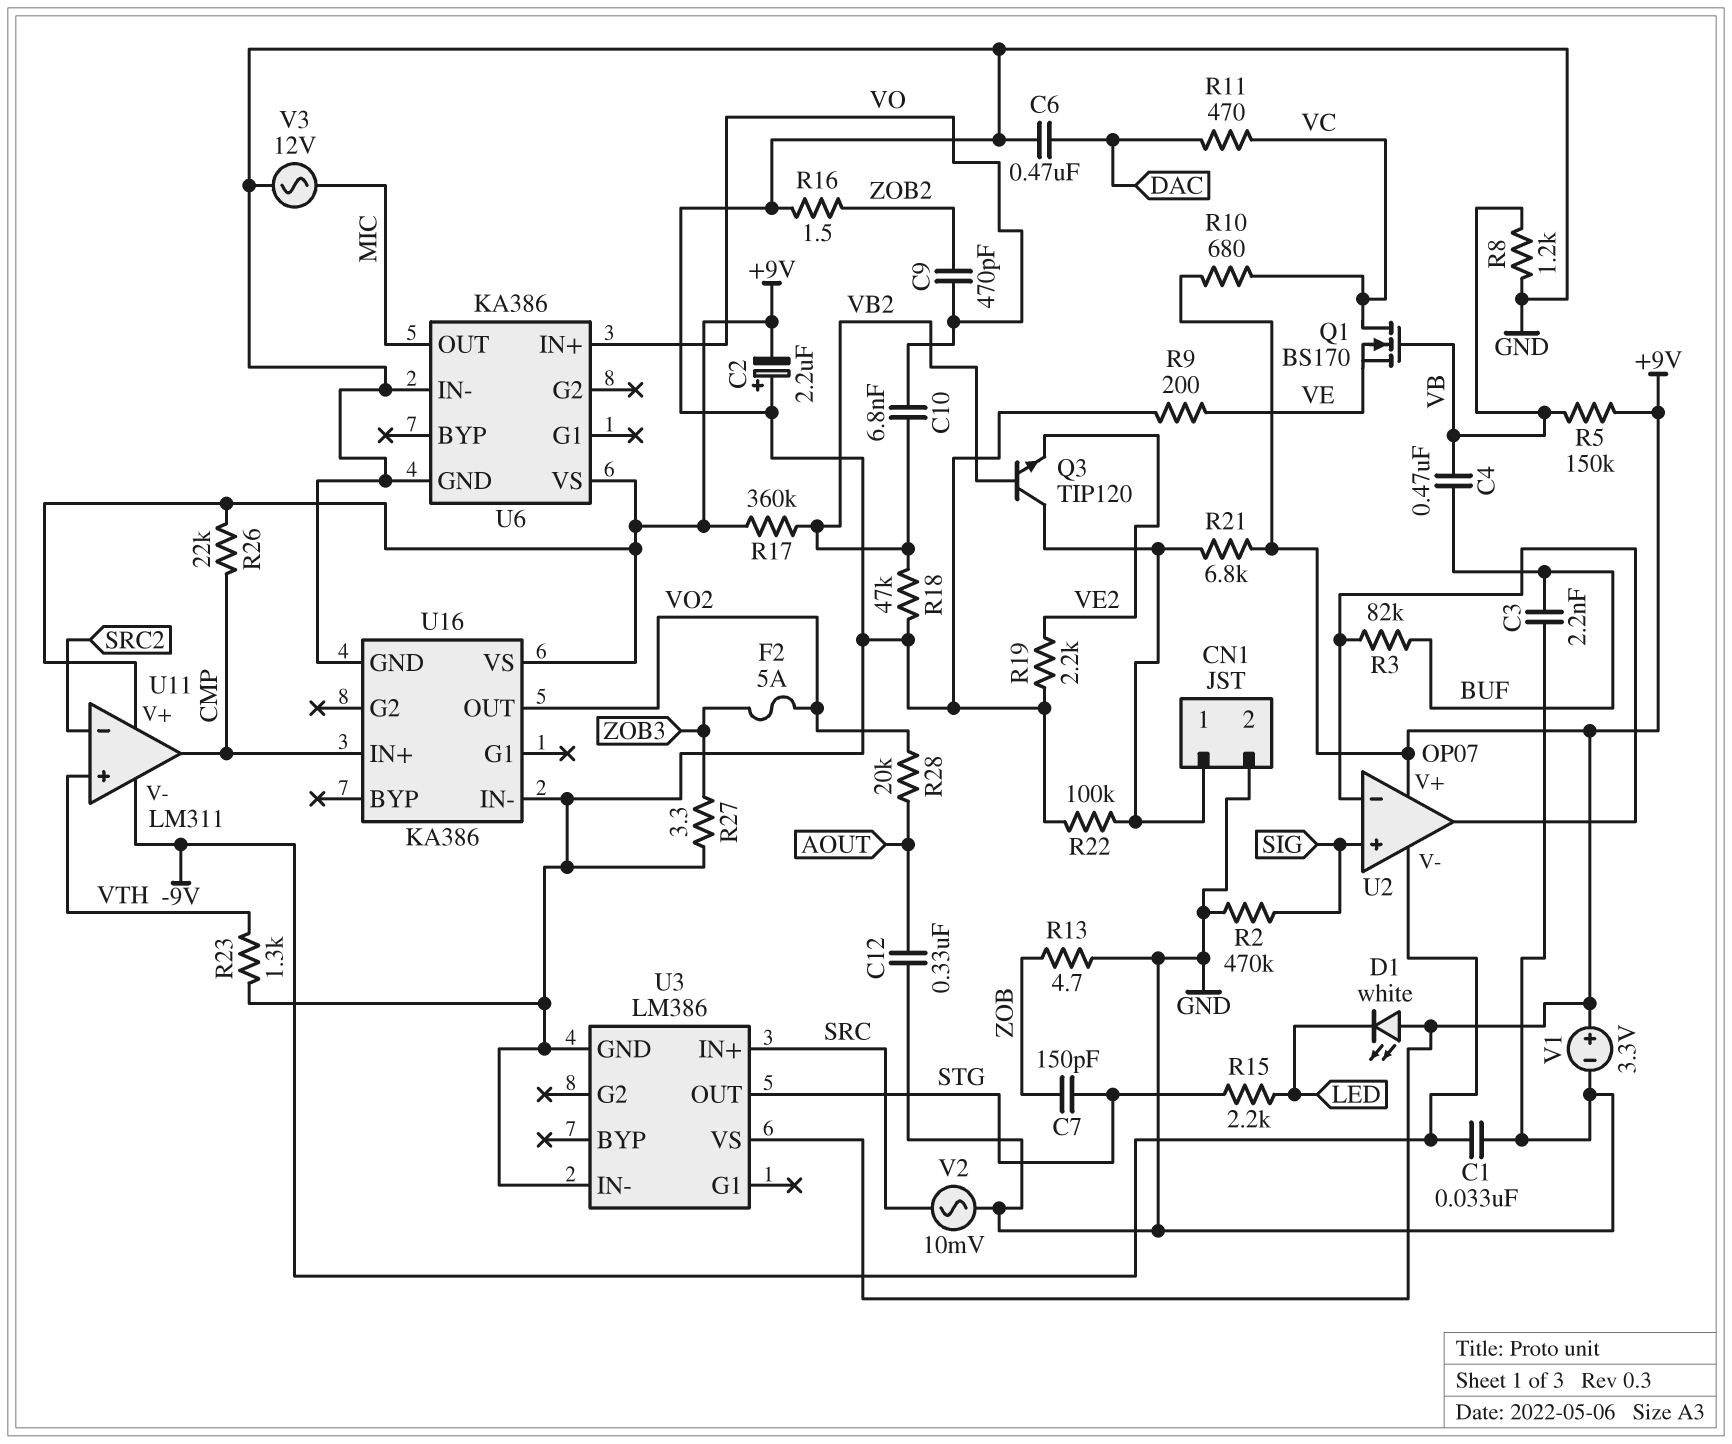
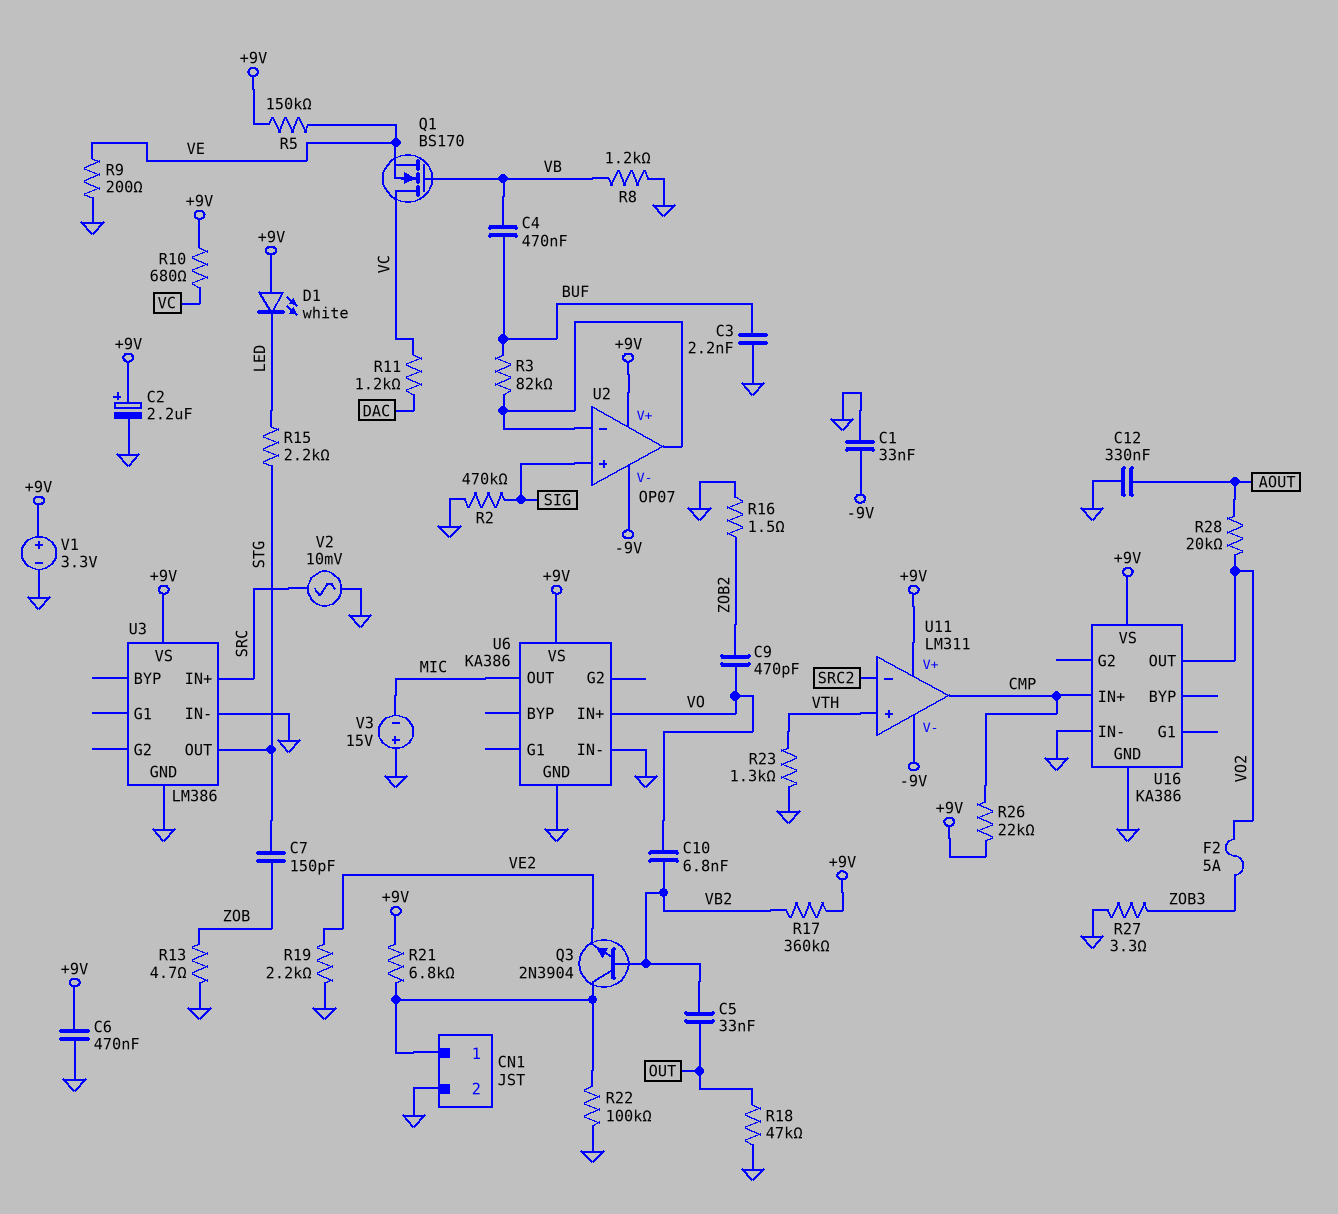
C2: 2.2uF (plus GND, minus +9V) -> 2.2uF (plus +9V, minus GND)
C5: none -> 33nF (OUT, VB2)
C6: 470nF (DAC, GND) -> 470nF (+9V, GND)
Q3: NPN TIP120 (B VB2, C CN1/1, E VE2) -> NPN 2N3904 (B VB2, C CN1/1, E VE2)
R5: 150k (+9V, VB) -> 150k (+9V, VE)
R11: 470 (DAC, VC) -> 1.2k (DAC, VC)
R18: 47k (GND, VB2) -> 47k (GND, OUT)
V3: AC 12V (GND, MIC) -> 15V (plus GND, minus MIC)

